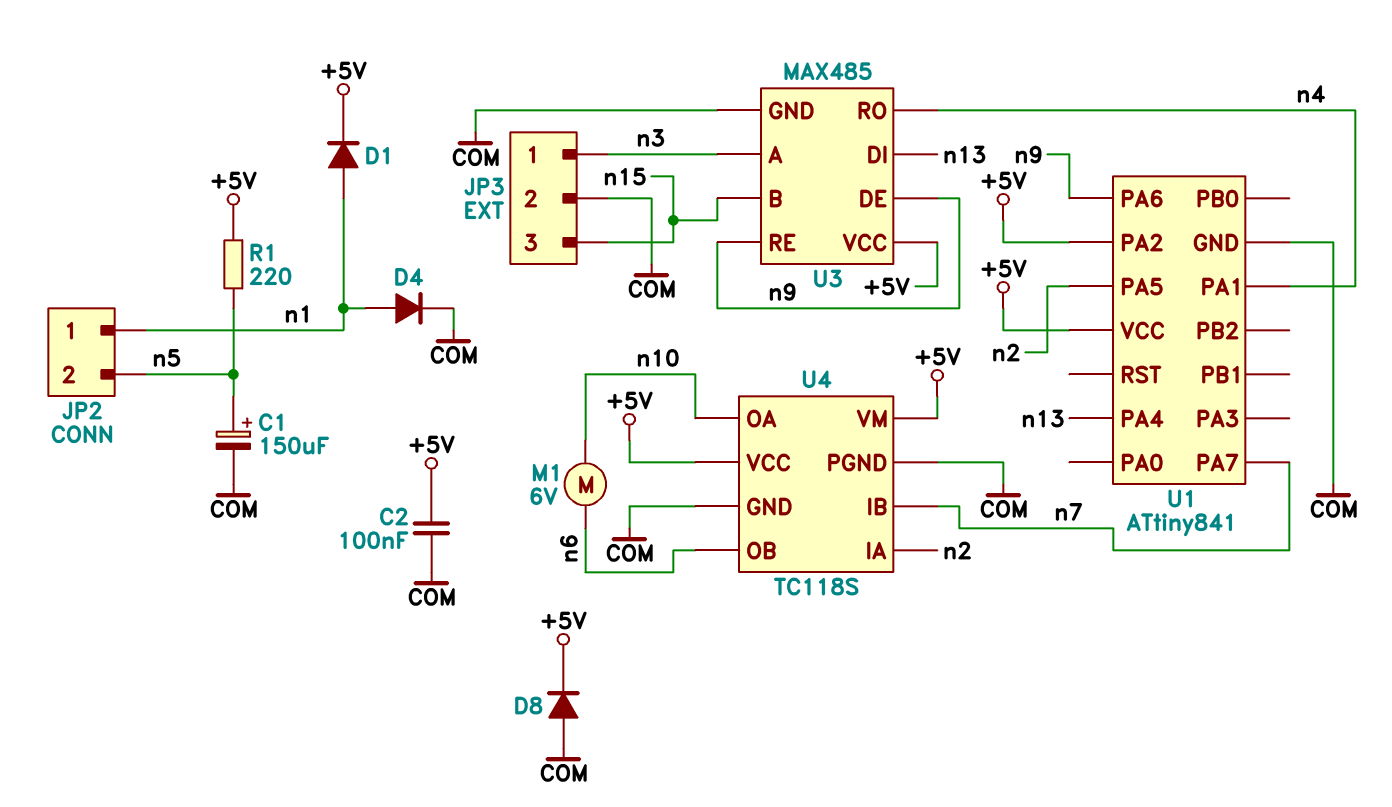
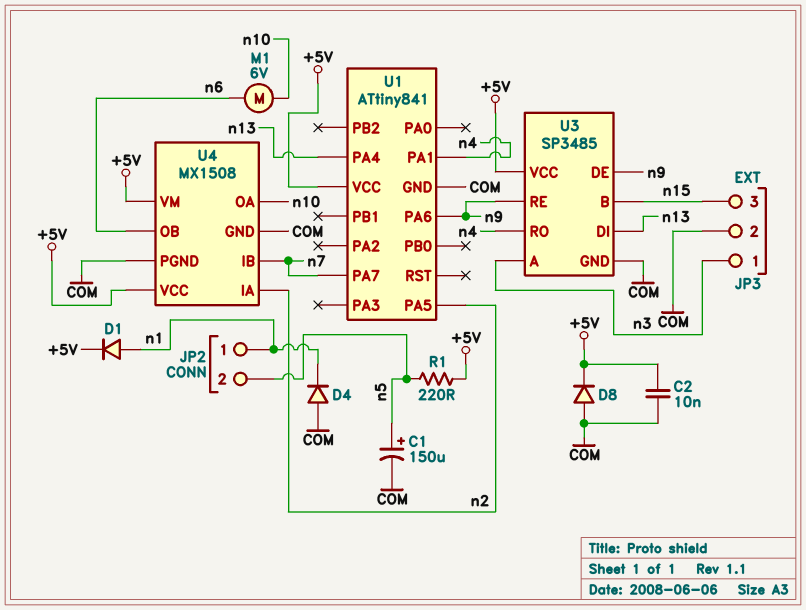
C2: 100nF (+5V, COM) -> 10nF (+5V, COM)
D4: diode (A n1, K COM) -> diode (A COM, K n1)
U1 pin PA2: +5V -> none
U3: MAX485 -> SP3485
U4: TC118S -> MX1508

